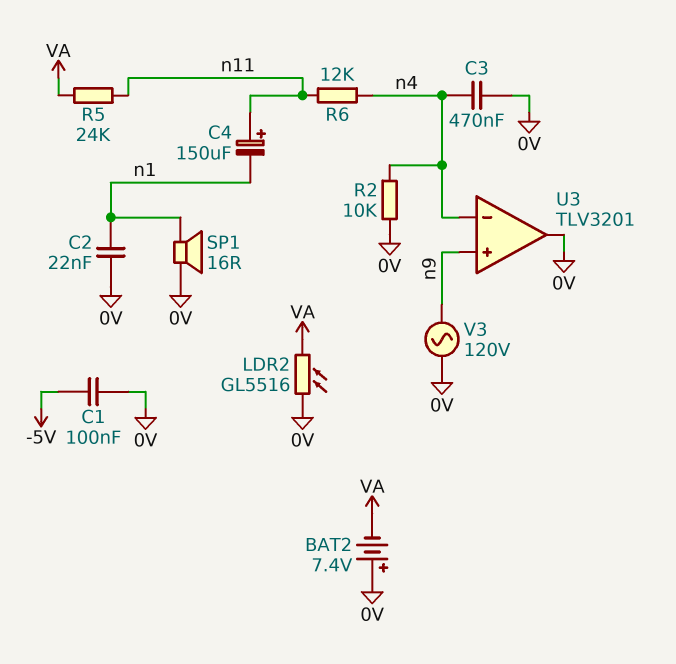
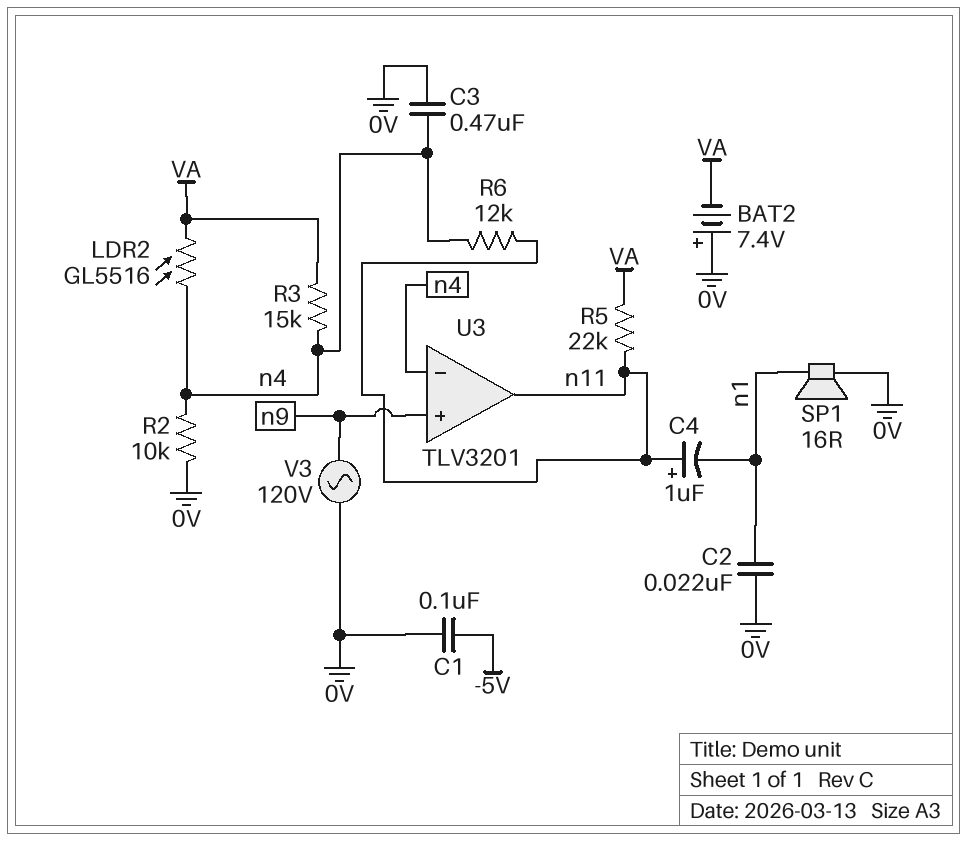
C4: 150uF (plus n11, minus n1) -> 1uF (plus n11, minus n1)
LDR2: GL5516 (0V, VA) -> GL5516 (VA, n4)
R3: none -> 15k (VA, n4)
R5: 24k (VA, n11) -> 22k (VA, n11)
U3 pin out: 0V -> n11

